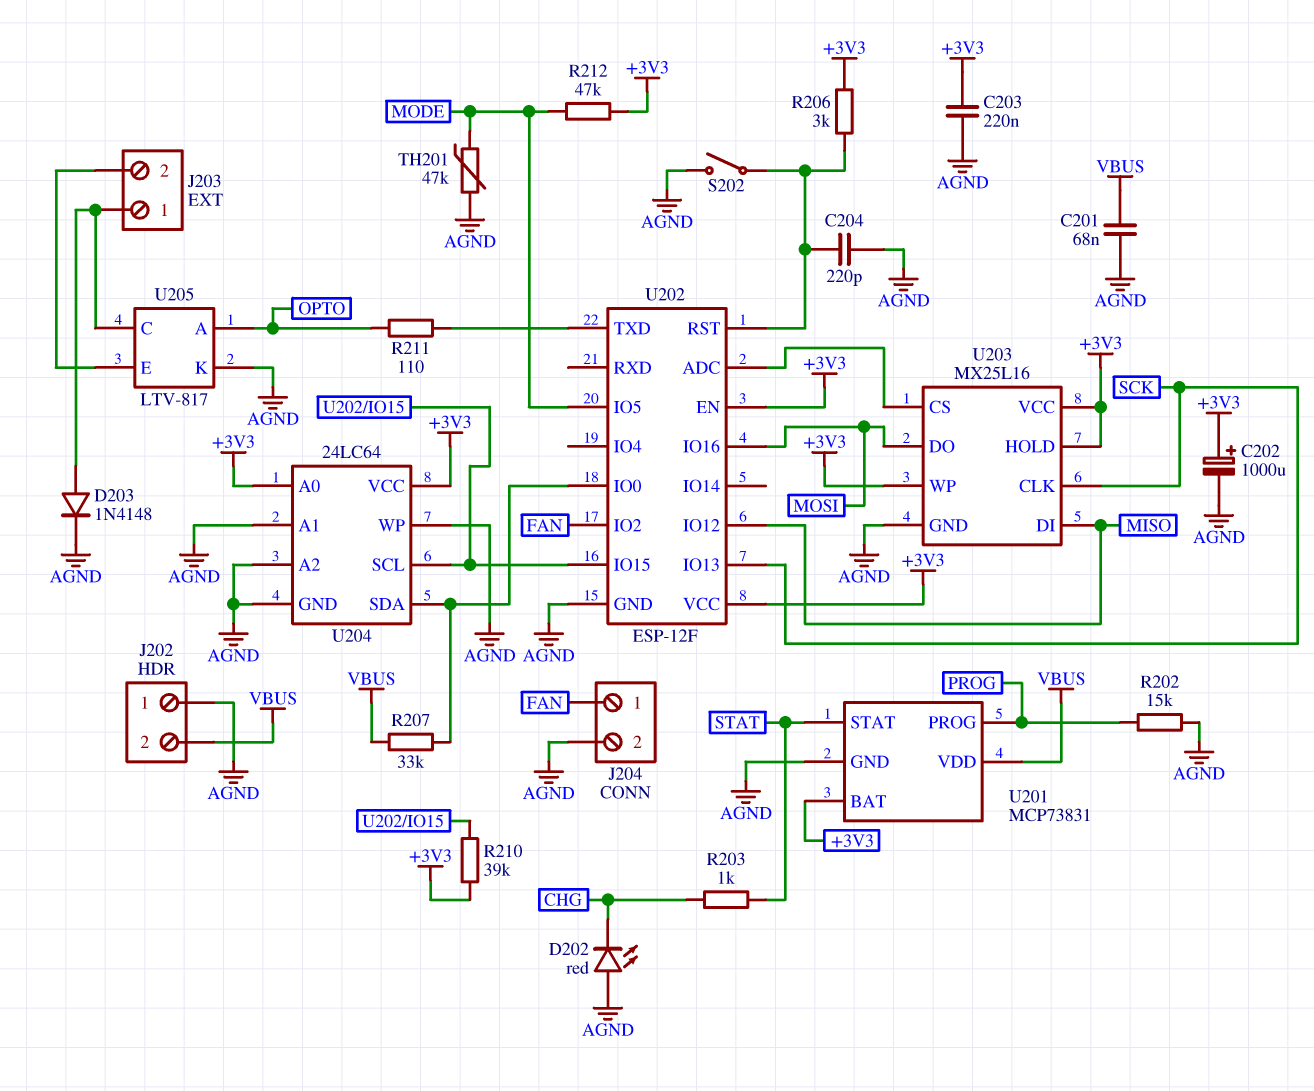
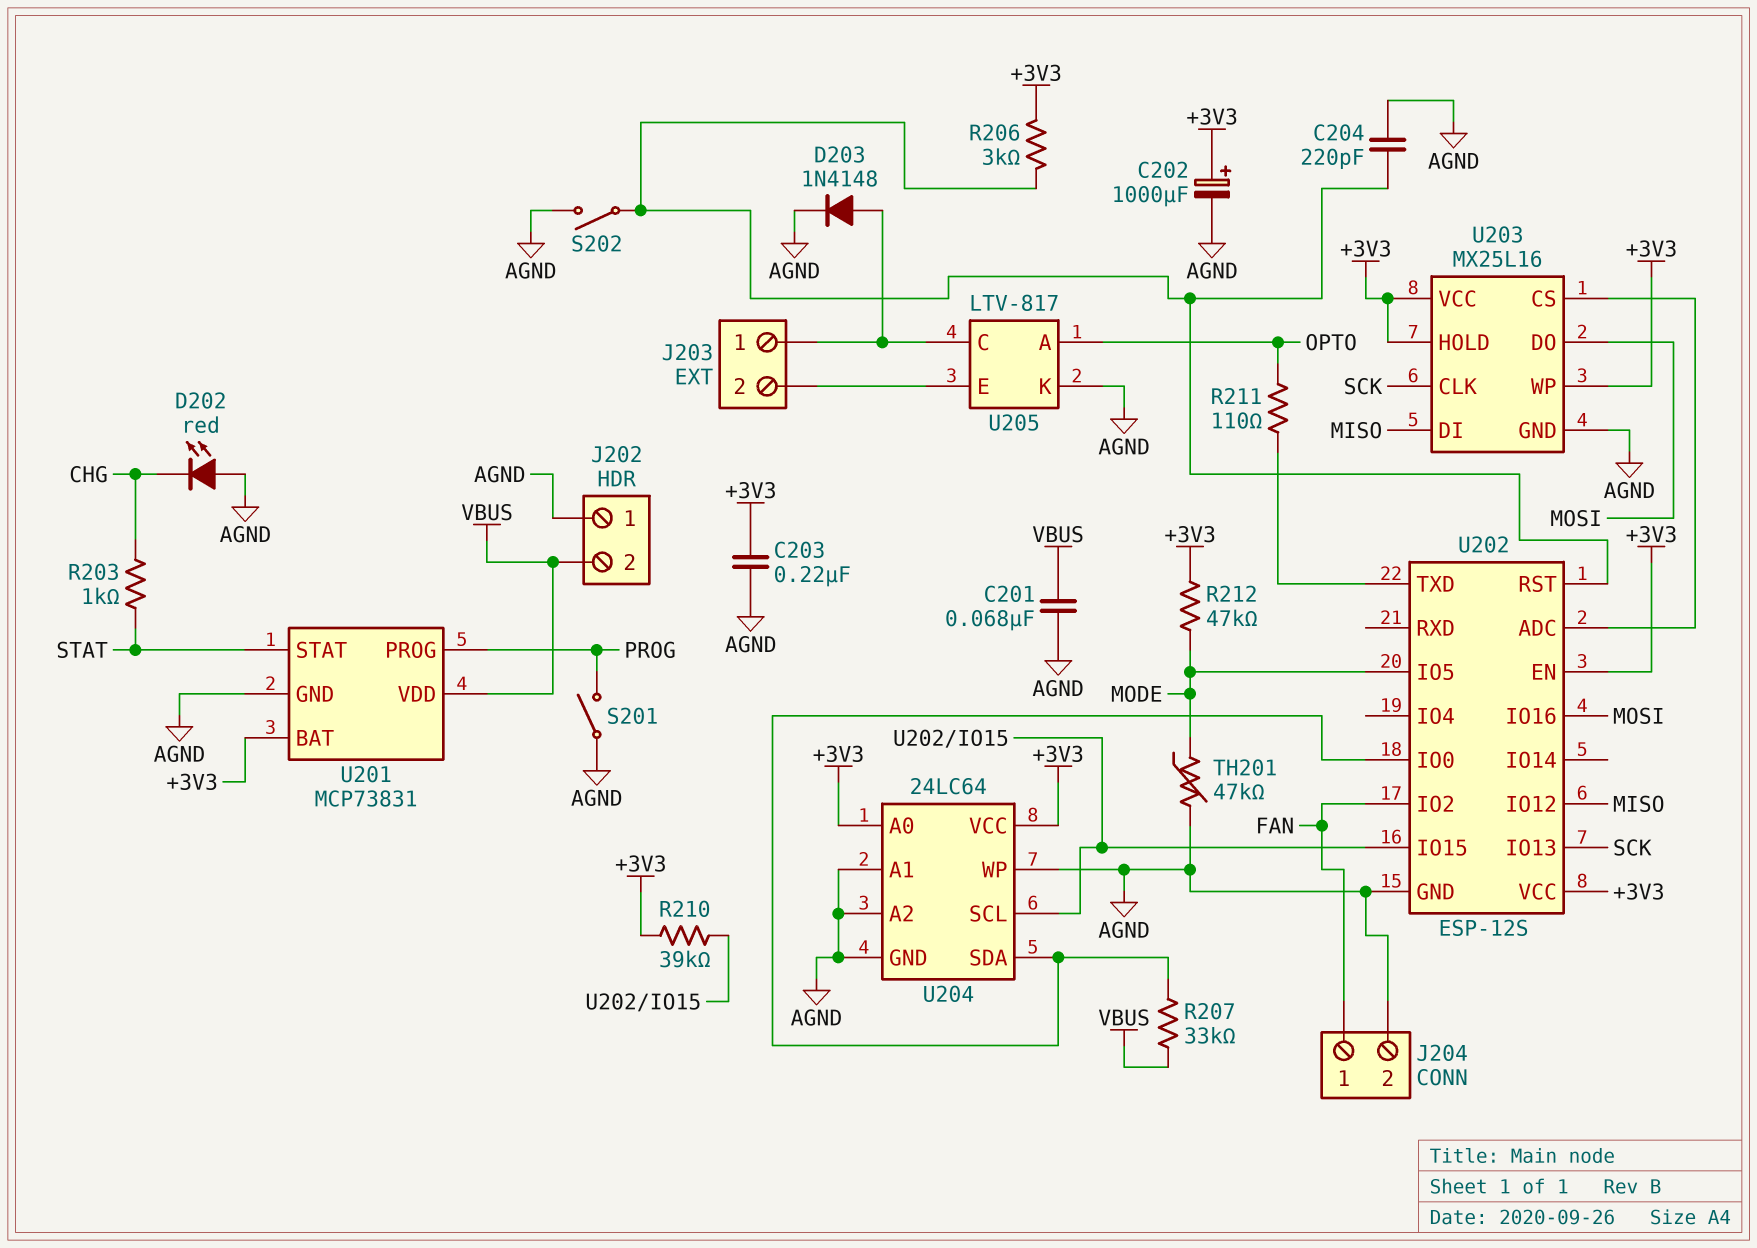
R202: 15k (AGND, PROG) -> none
S201: none -> switch (AGND, PROG)
U202: ESP-12F -> ESP-12S

